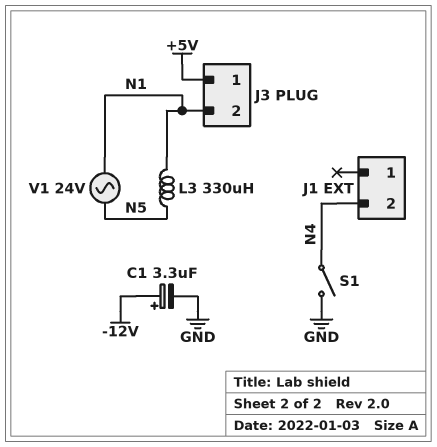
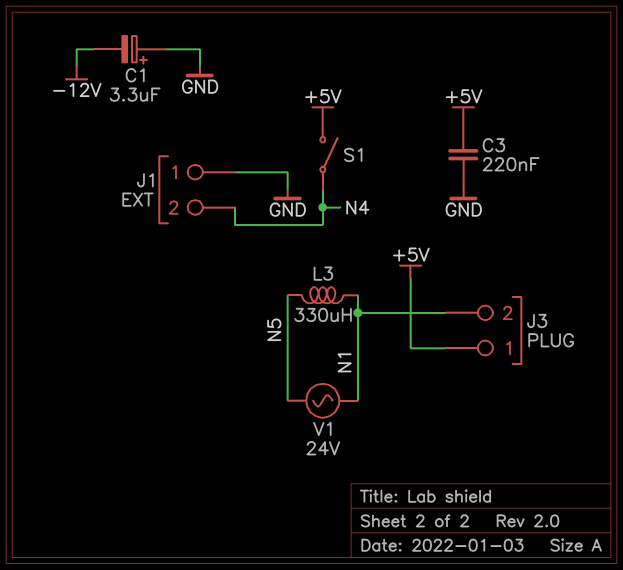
C1: 3.3uF (plus -12V, minus GND) -> 3.3uF (plus GND, minus -12V)
C3: none -> 220nF (+5V, GND)
J1 pin 1: none -> GND
S1: switch (GND, N4) -> switch (+5V, N4)

